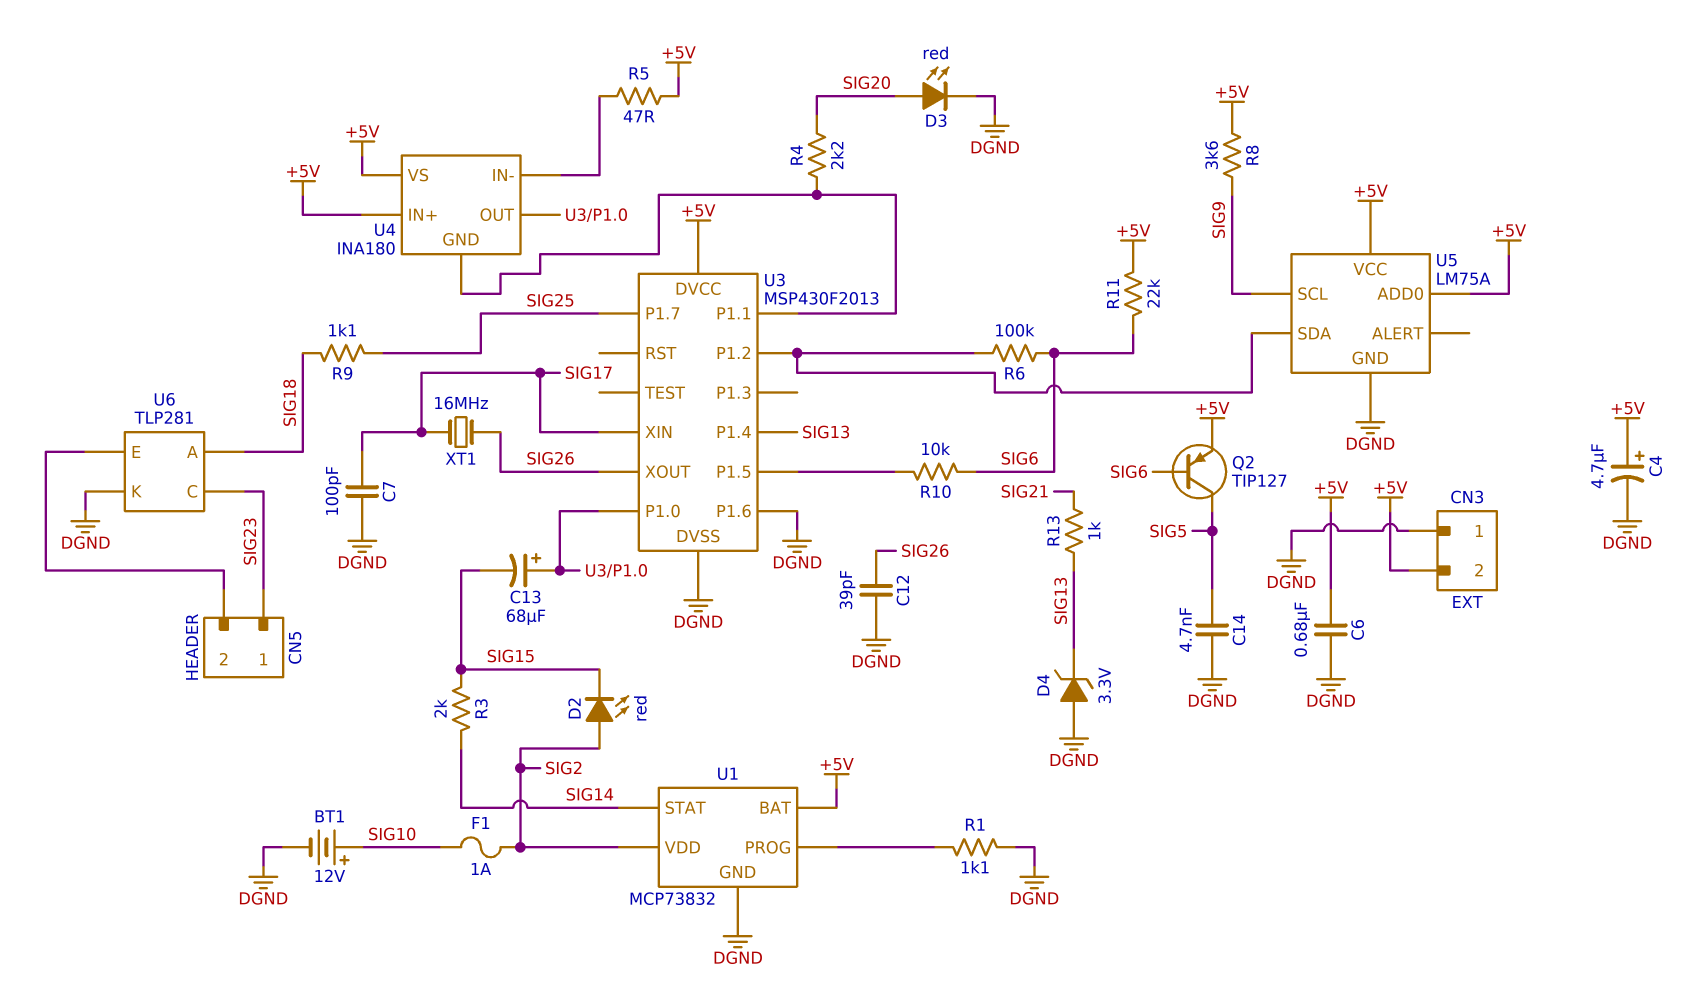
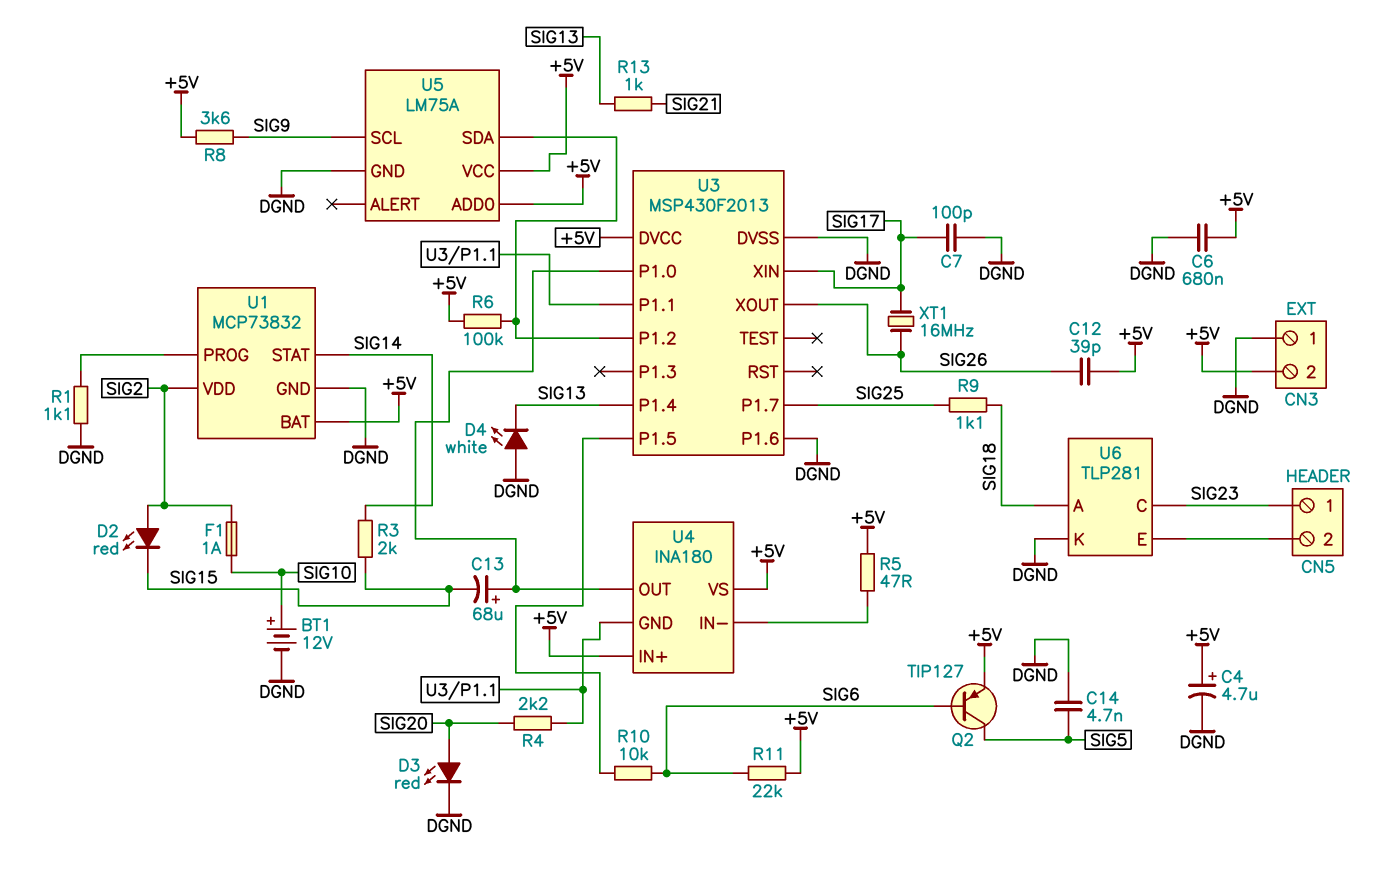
C12: 39pF (DGND, SIG26) -> 39pF (+5V, SIG26)
D4: zener 3.3V (A DGND, K SIG13) -> LED white (A DGND, K SIG13)
R6: 100k (SIG6, U3/P1.2) -> 100k (+5V, U3/P1.2)

